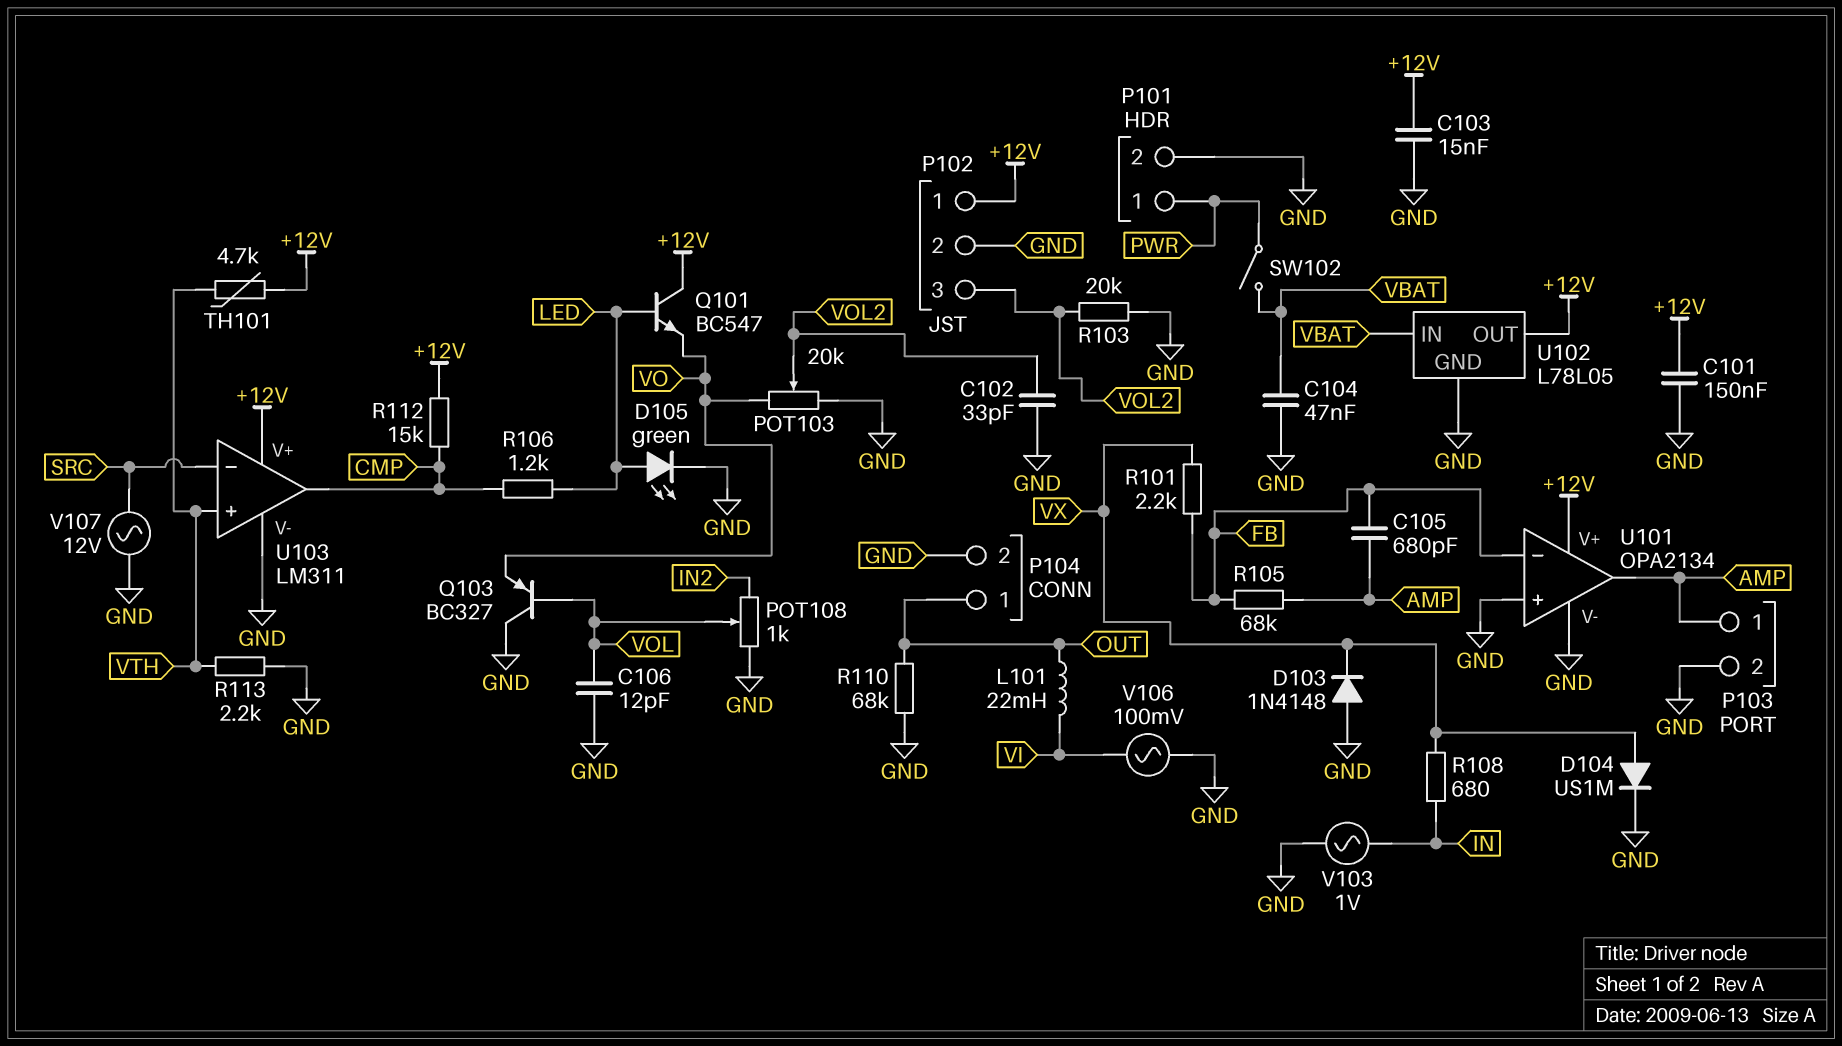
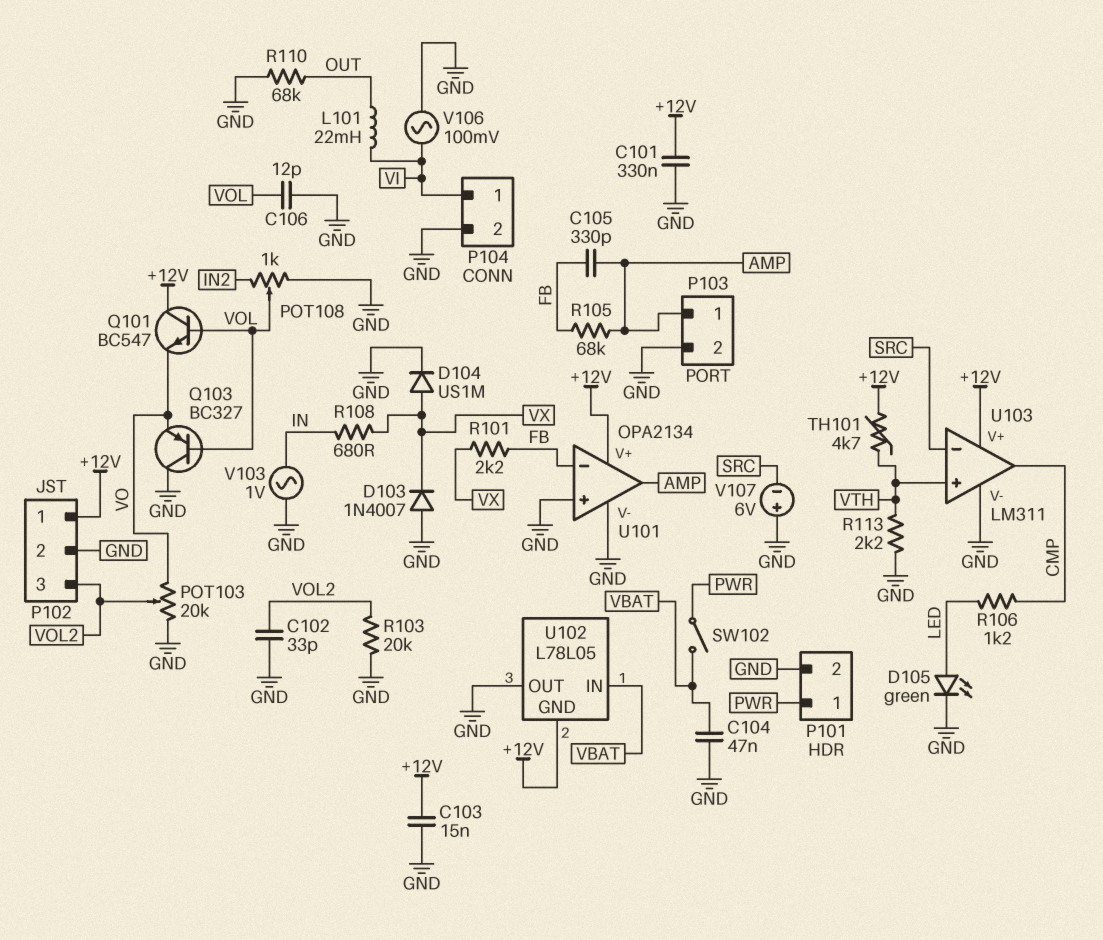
C101: 150nF (+12V, GND) -> 330nF (+12V, GND)
C105: 680pF (AMP, FB) -> 330pF (AMP, FB)
D103: diode 1N4148 (A GND, K VX) -> diode 1N4007 (A GND, K VX)
P104 pin 1: OUT -> VI
Q101: NPN BC547 (B LED, C +12V, E VO) -> NPN BC547 (B VOL, C +12V, E VO)
R112: 15k (+12V, CMP) -> none
U102 pin GND: GND -> +12V
U102 pin OUT: +12V -> GND
V107: AC 12V (GND, SRC) -> 6V (plus GND, minus SRC)

